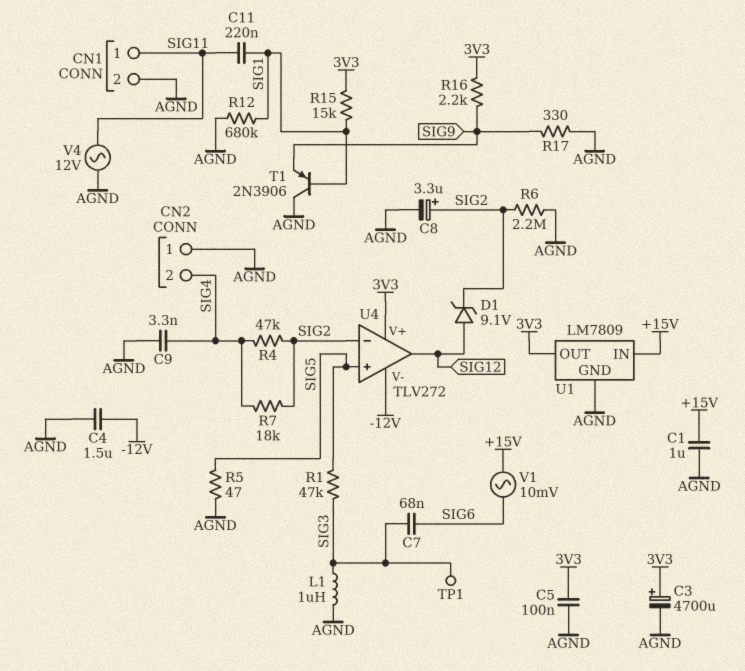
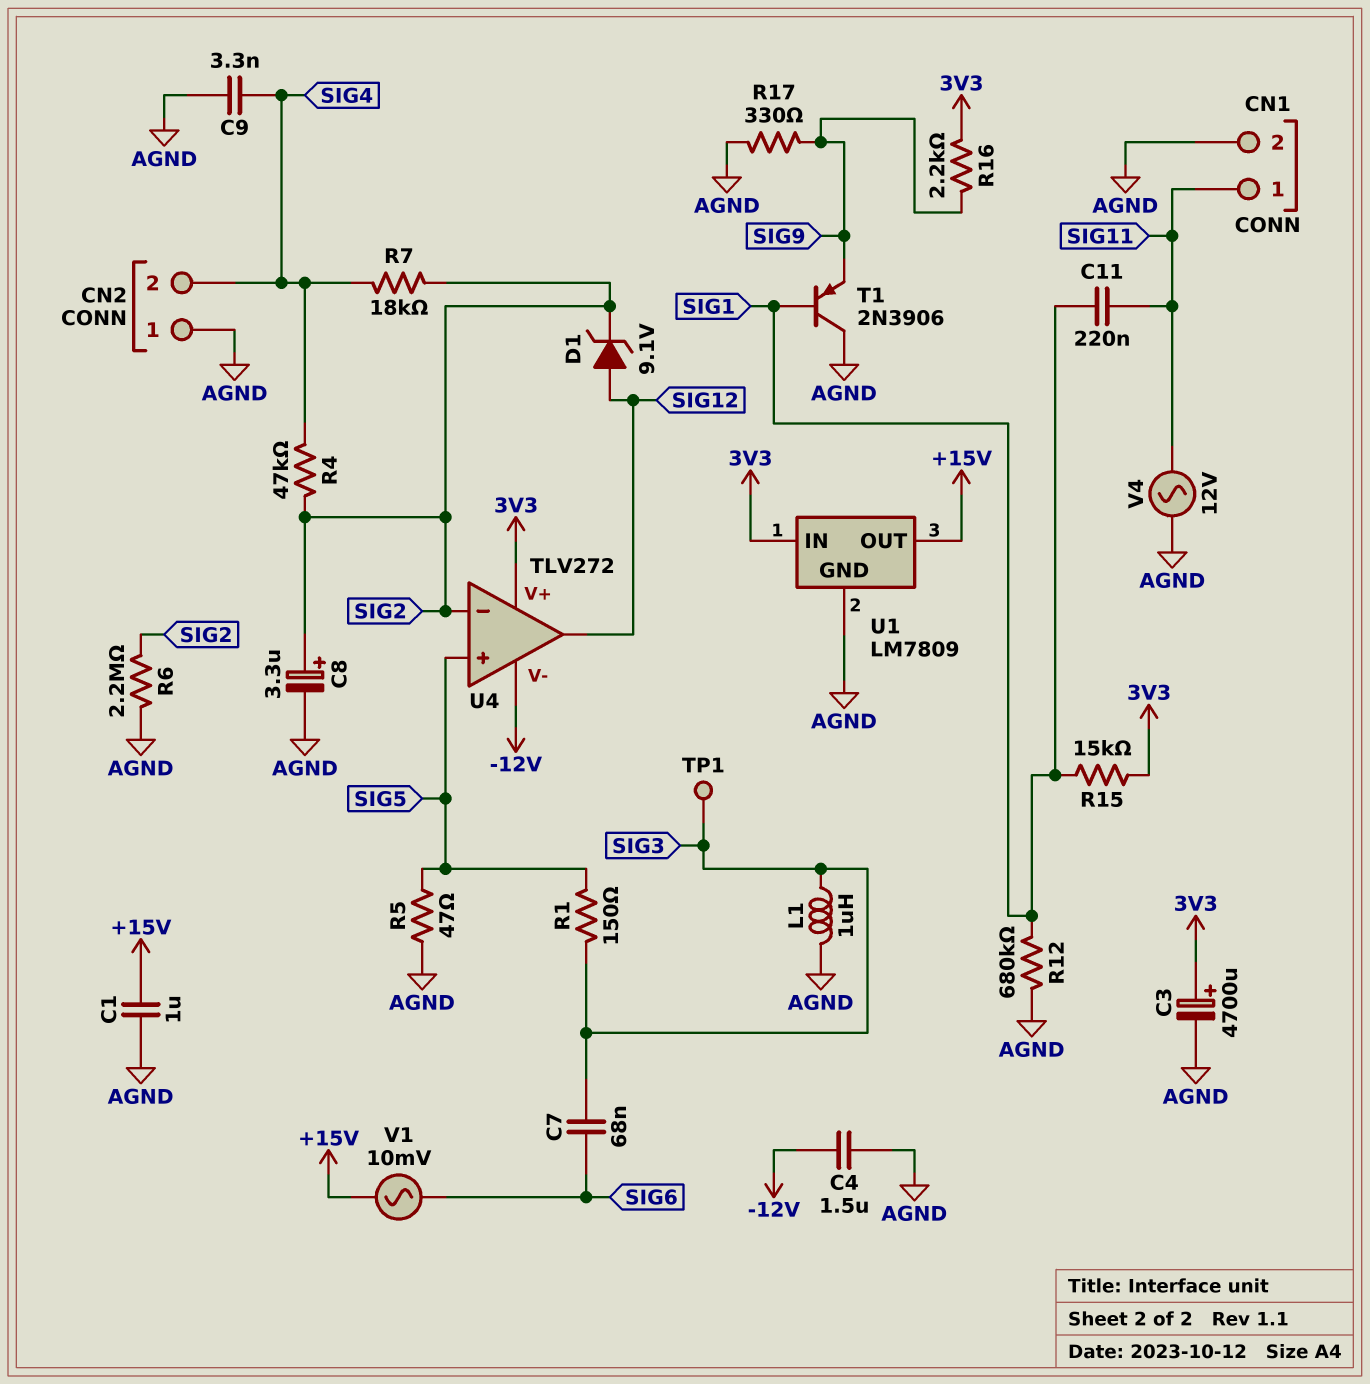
C5: 100nF (3V3, AGND) -> none
R1: 47k (SIG3, SIG5) -> 150 (SIG3, SIG5)
U1 pin IN: +15V -> 3V3
U1 pin OUT: 3V3 -> +15V

